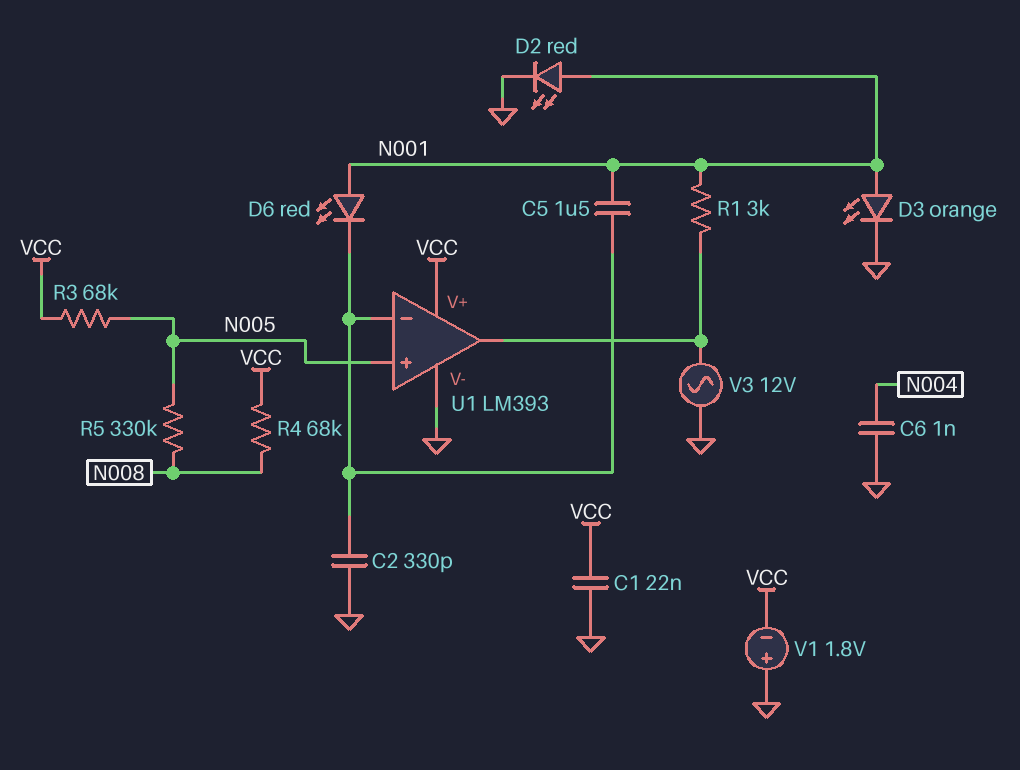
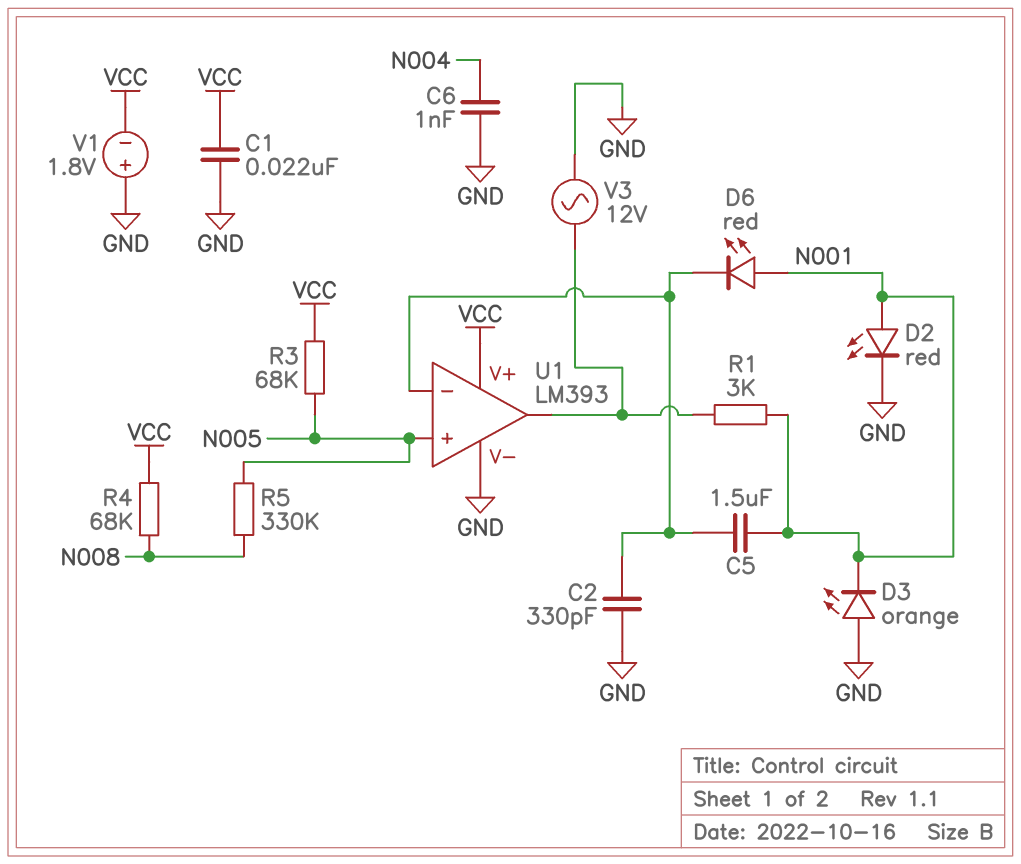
D3: LED orange (A N001, K GND) -> LED orange (A GND, K N001)

